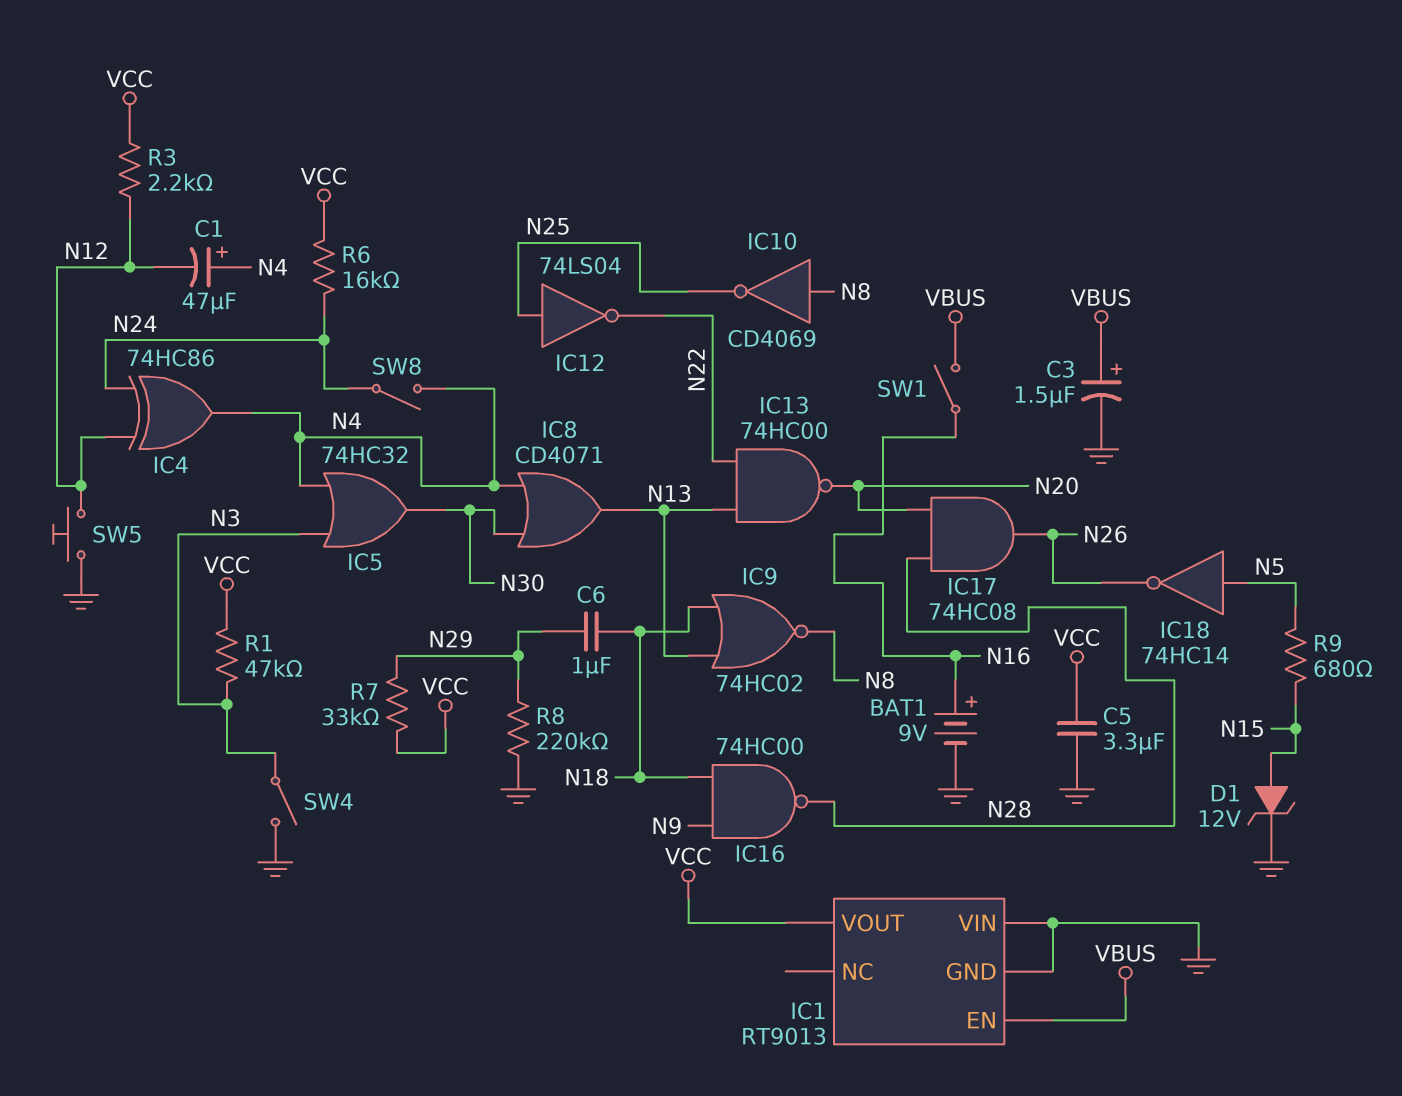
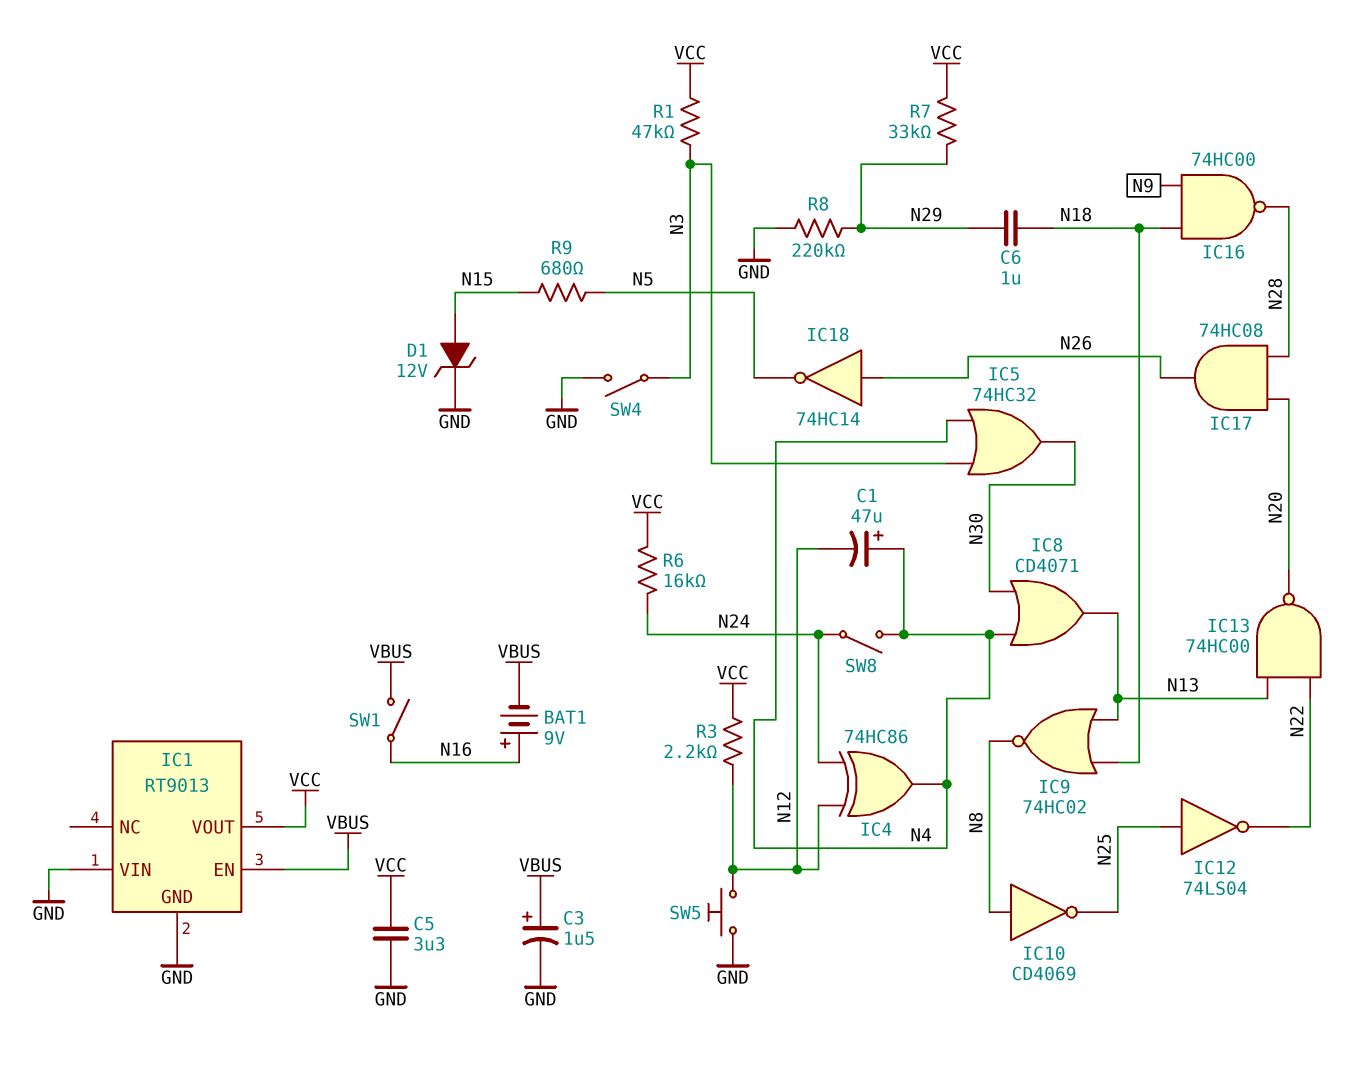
BAT1: 9V (plus N16, minus GND) -> 9V (plus N16, minus VBUS)
IC18: NOT 74HC14 (in N5, out N26) -> NOT 74HC14 (in N26, out N5)

